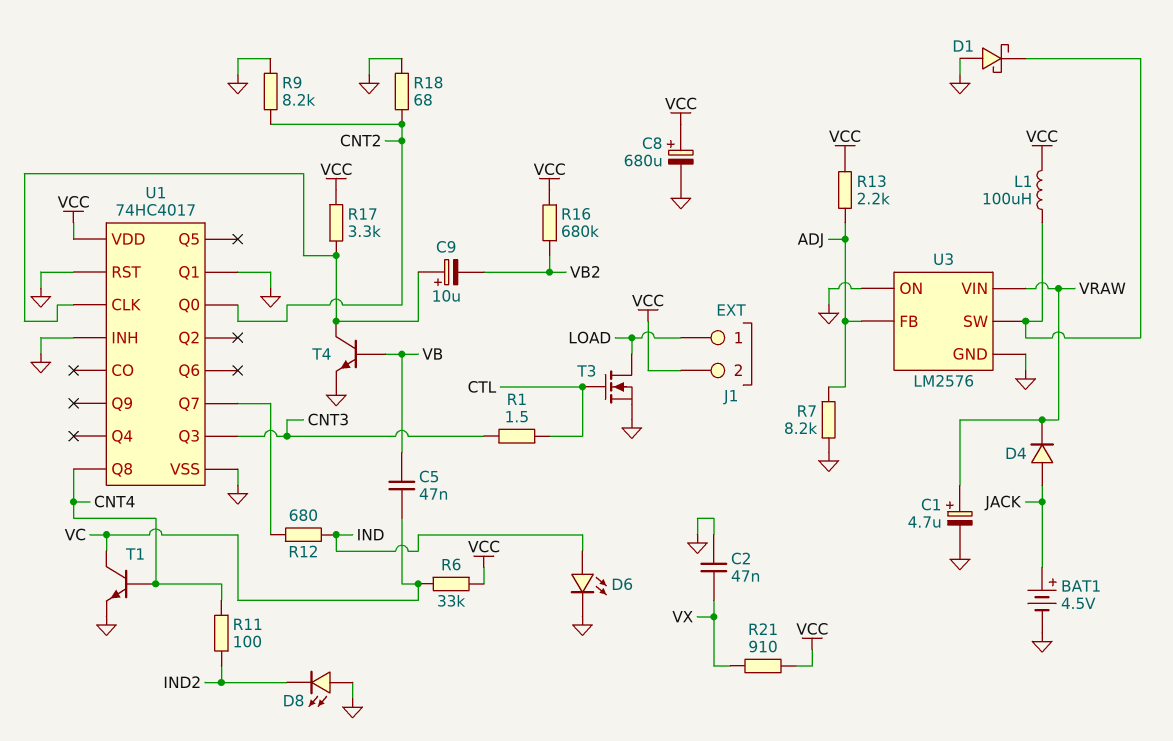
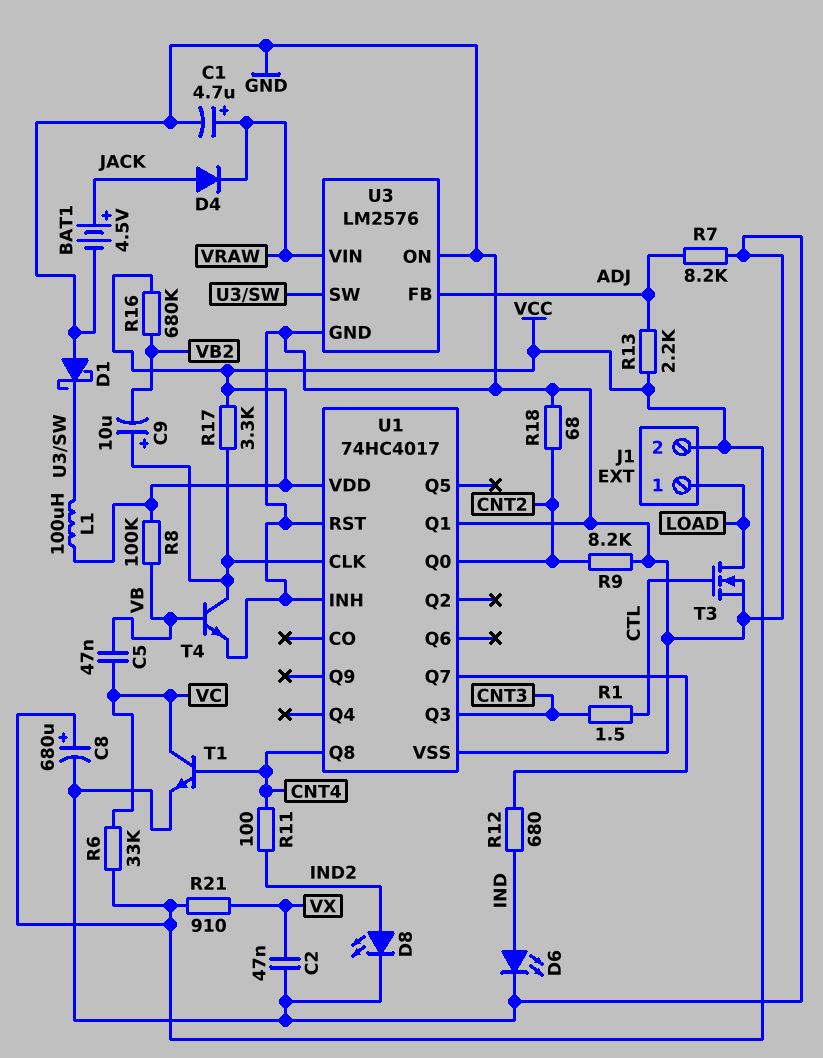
D8: LED (A GND, K IND2) -> LED (A IND2, K GND)
R8: none -> 100k (VB, VCC)

